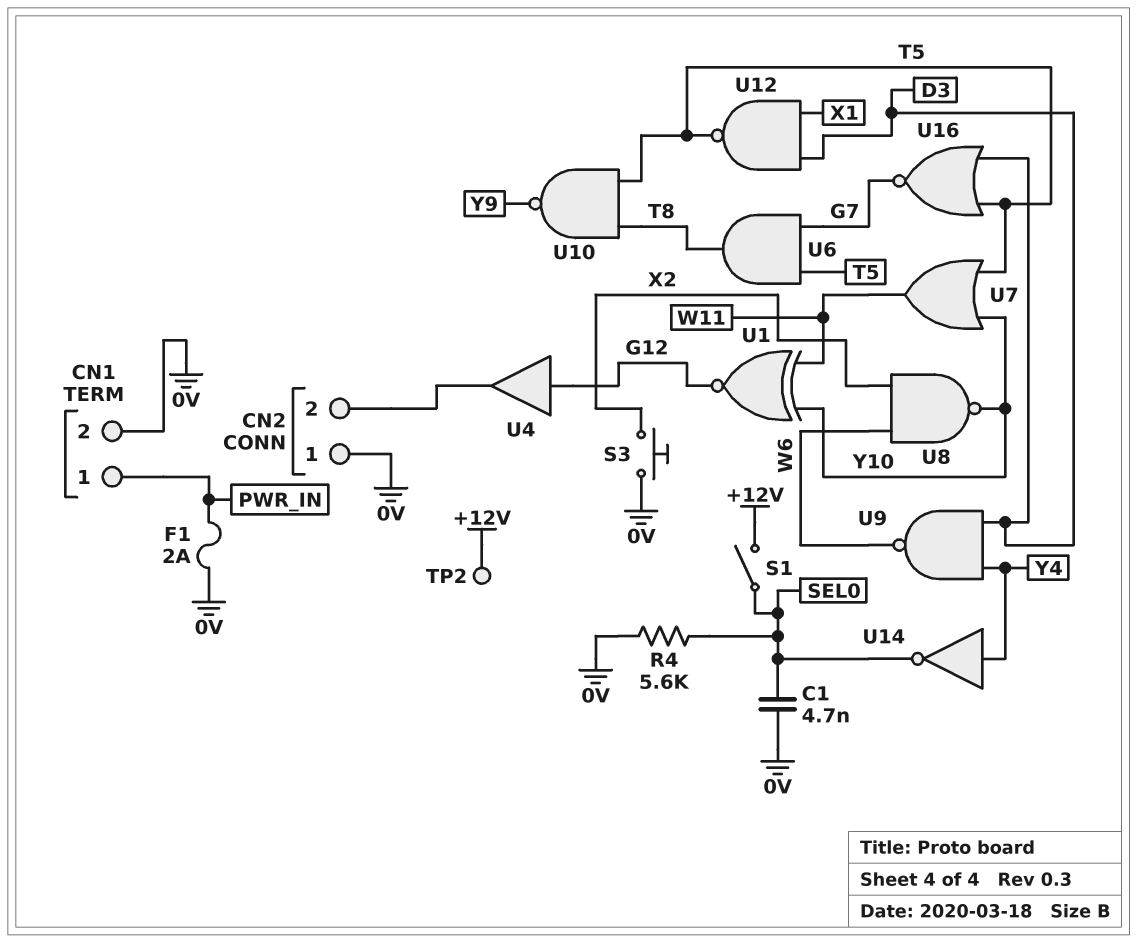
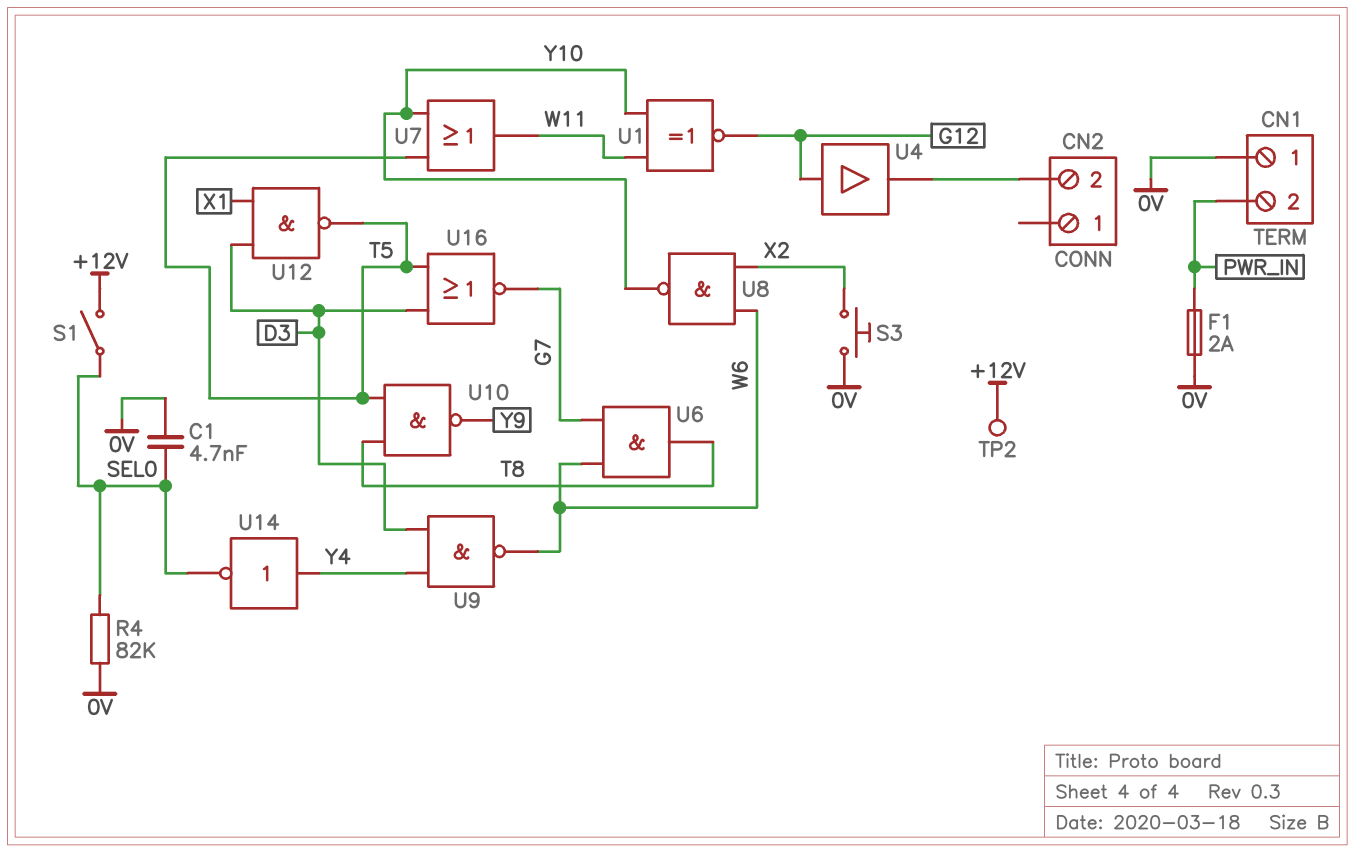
CN1 pin 1: PWR_IN -> 0V
CN1 pin 2: 0V -> PWR_IN
CN2 pin 1: 0V -> none
R4: 5.6k (0V, SEL0) -> 82k (0V, SEL0)
U6: AND (in G7, in T5, out T8) -> AND (in G7, in W6, out T8)

